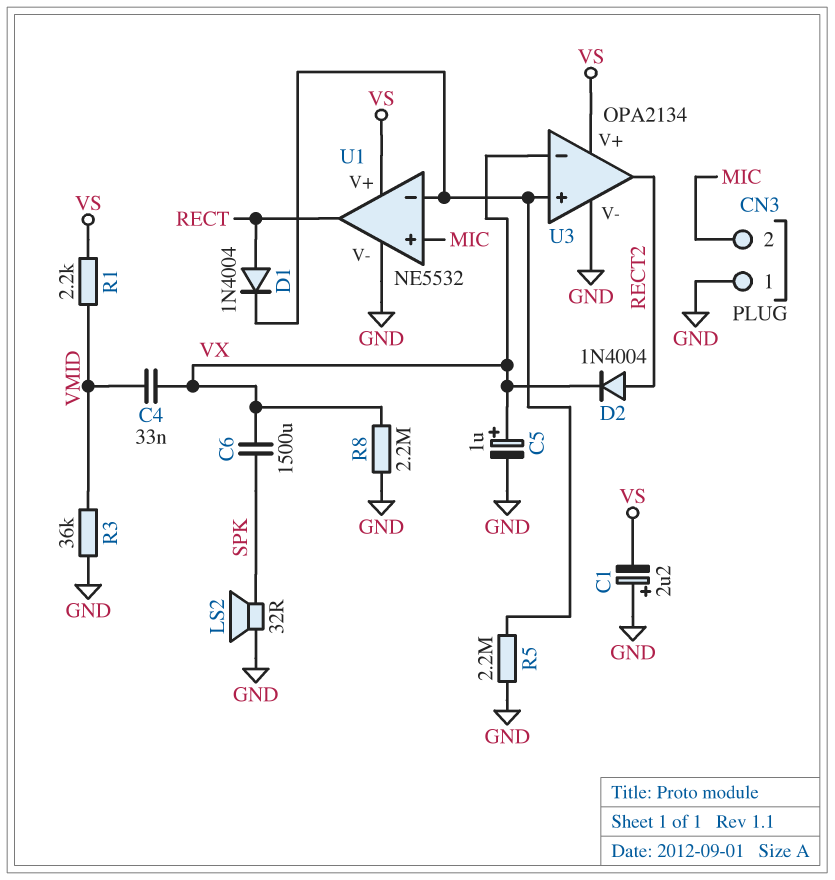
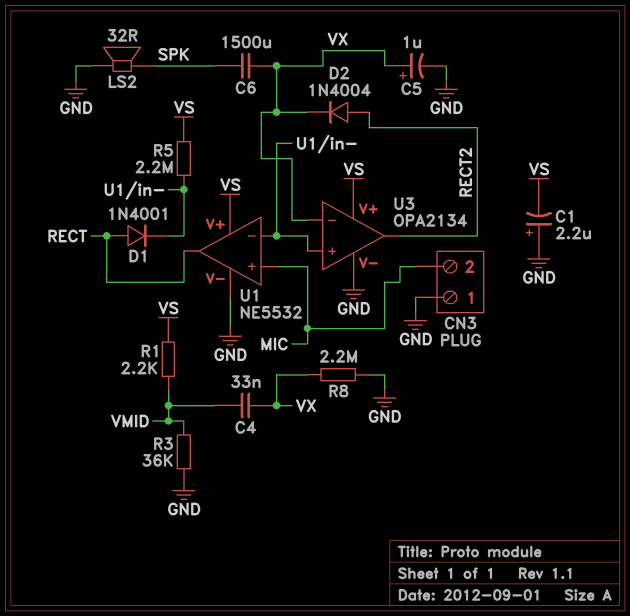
D1: diode 1N4004 (A RECT, K U1/in-) -> diode 1N4001 (A RECT, K U1/in-)
R5: 2.2M (GND, U1/in-) -> 2.2M (U1/in-, VS)

